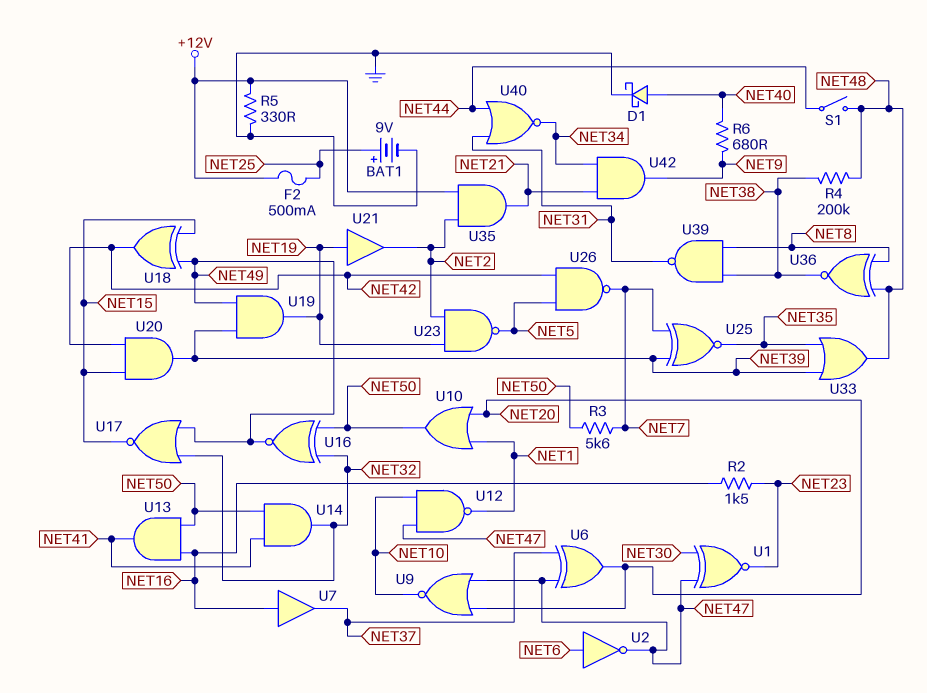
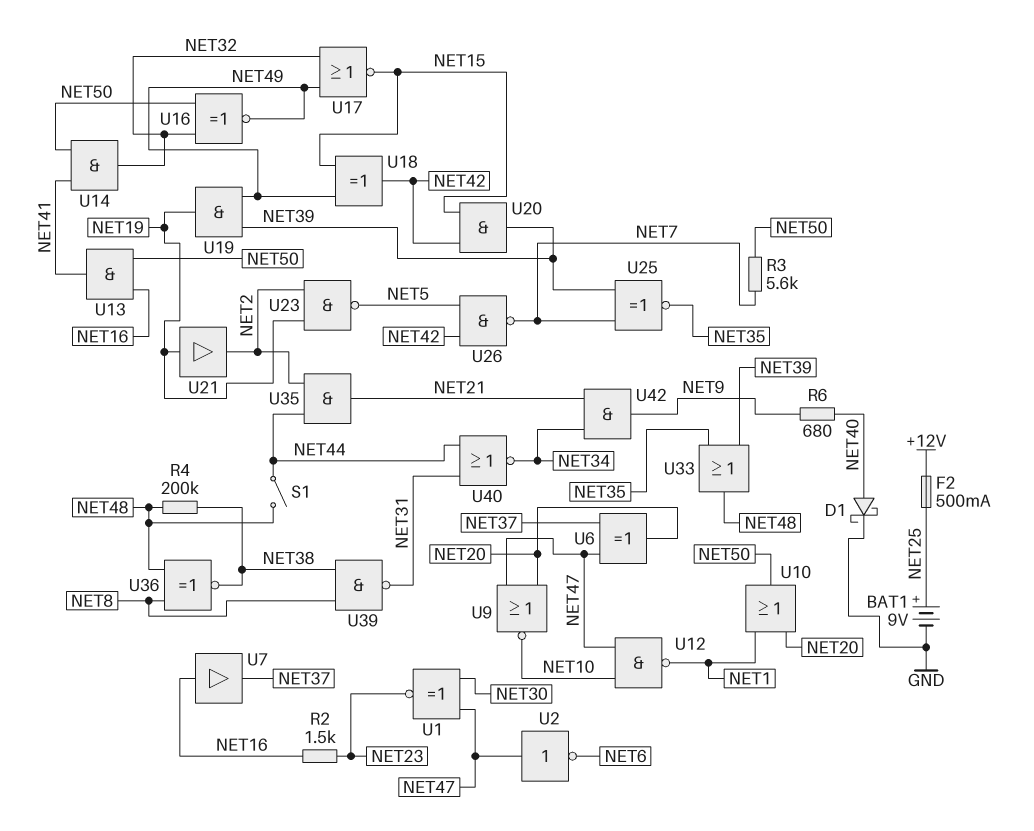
R5: 330 (+12V, GND) -> none
U2: NOT (in NET6, out NET47) -> NOT (in NET47, out NET6)
U35: AND (in +12V, in NET2, out NET21) -> AND (in NET2, in NET44, out NET21)

